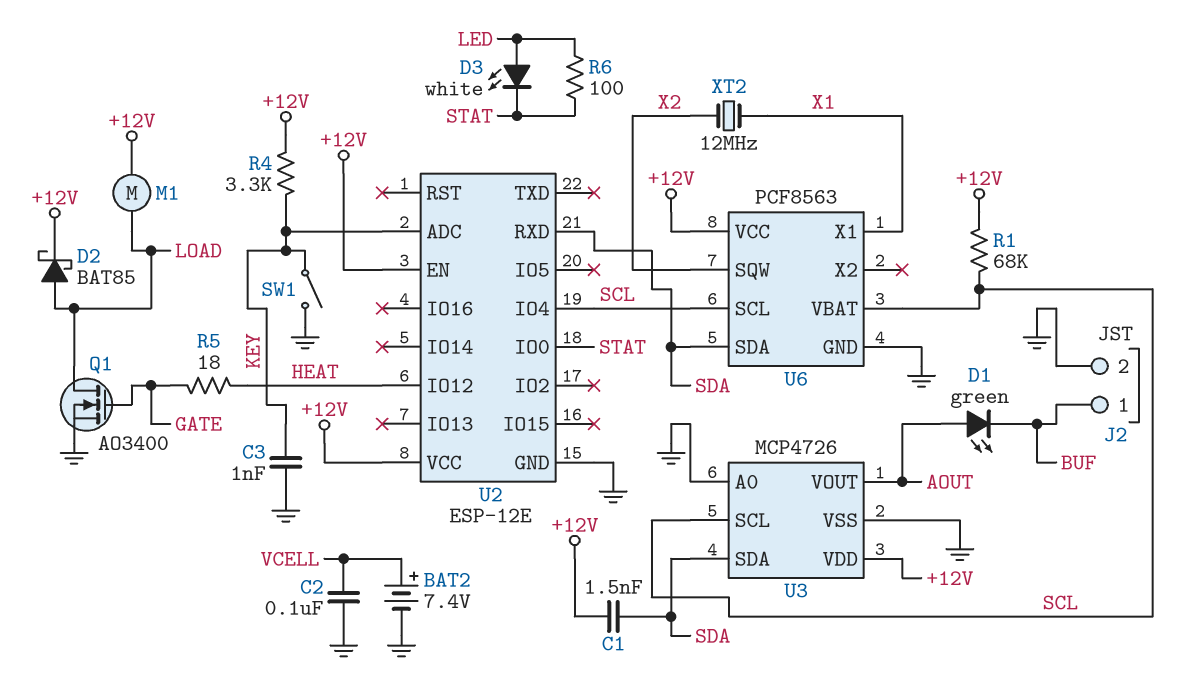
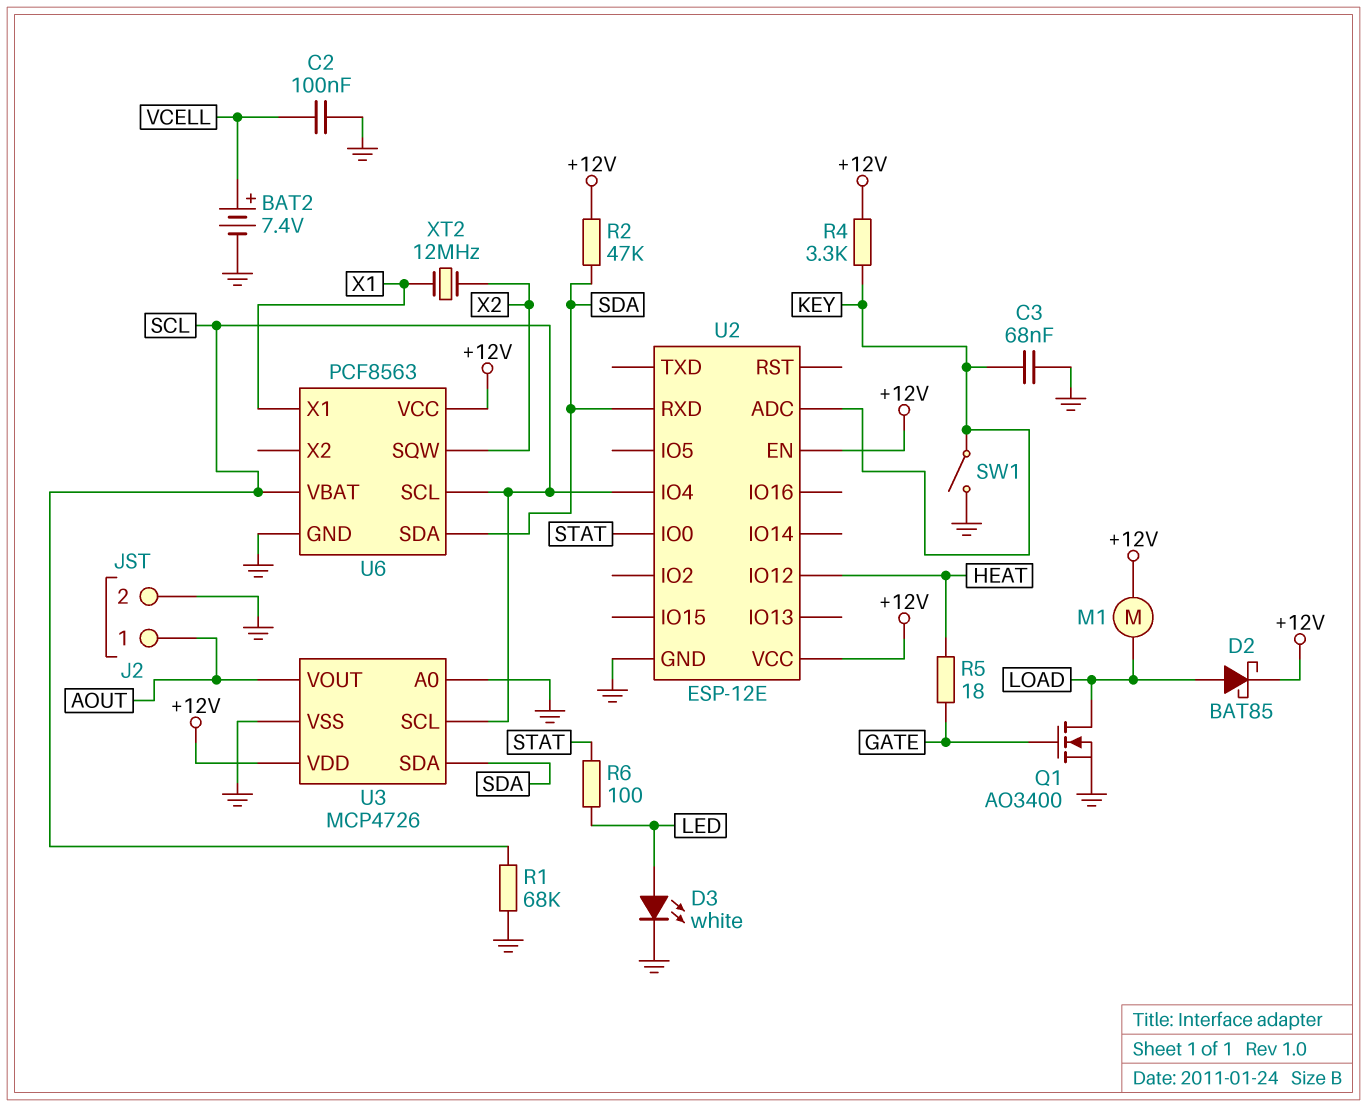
C1: 1.5nF (+12V, SDA) -> none
C3: 1nF (GND, KEY) -> 68nF (GND, KEY)
D1: LED green (A AOUT, K BUF) -> none
D3: LED white (A LED, K STAT) -> LED white (A LED, K GND)
J2 pin 1: BUF -> AOUT
R1: 68k (+12V, SCL) -> 68k (GND, SCL)
R2: none -> 47k (+12V, SDA)

